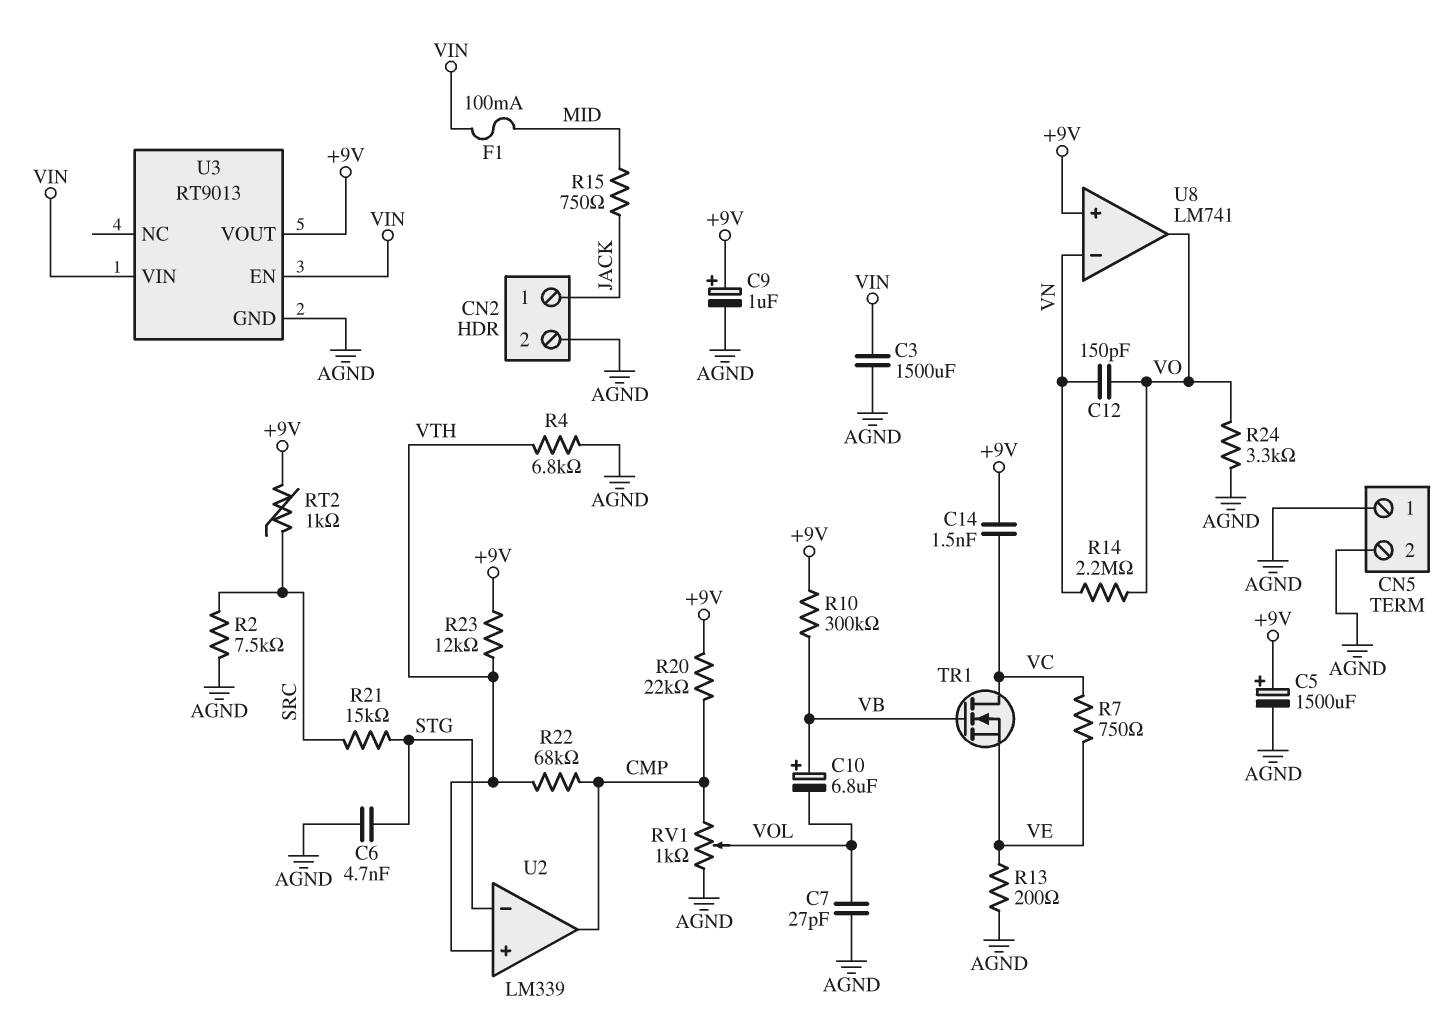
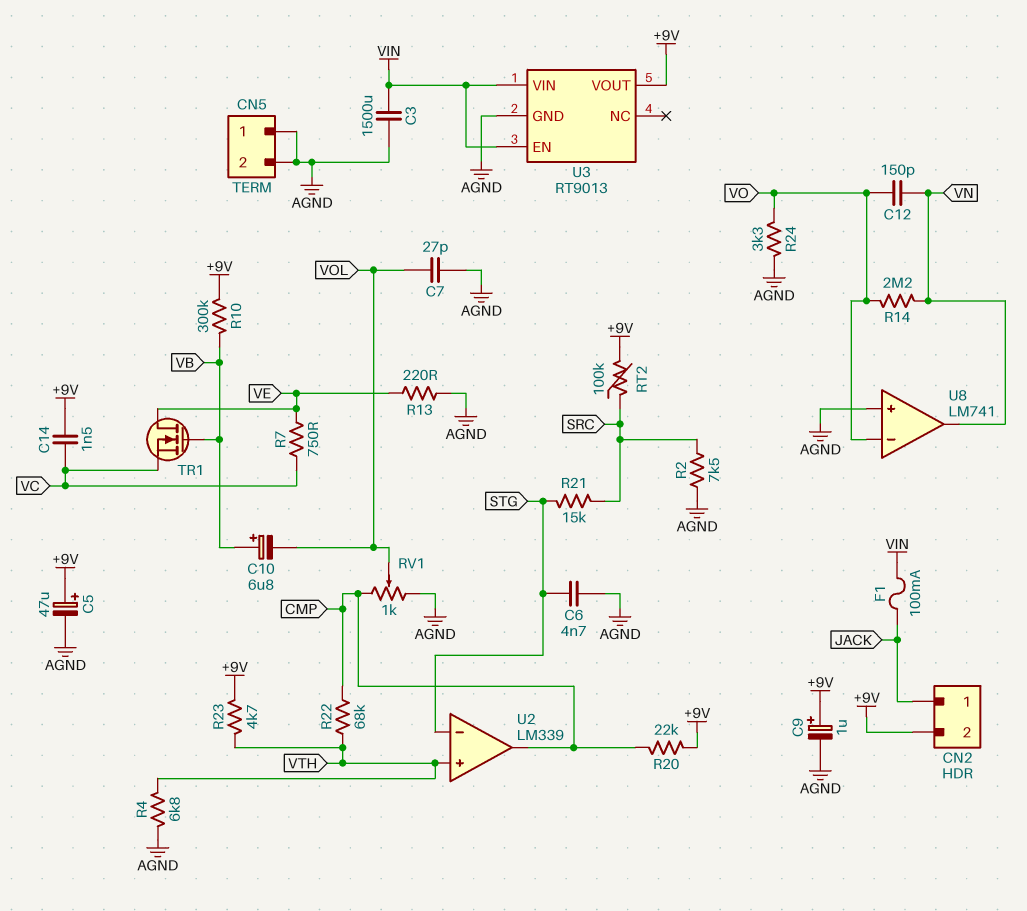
C5: 1500uF (plus +9V, minus AGND) -> 47uF (plus +9V, minus AGND)
CN2 pin 2: AGND -> +9V
F1: 100mA (MID, VIN) -> 100mA (JACK, VIN)
R13: 200 (AGND, VE) -> 220 (AGND, VE)
R15: 750 (JACK, MID) -> none
R23: 12k (+9V, VTH) -> 4.7k (+9V, VTH)
RT2: 1k (+9V, SRC) -> 100k (+9V, SRC)
TR1: NMOS (G VB, D VC, S VE) -> NMOS (G VB, D VE, S VC)
U8 pin in+: +9V -> AGND
U8 pin in-: VN -> VO
U8 pin out: VO -> VN

